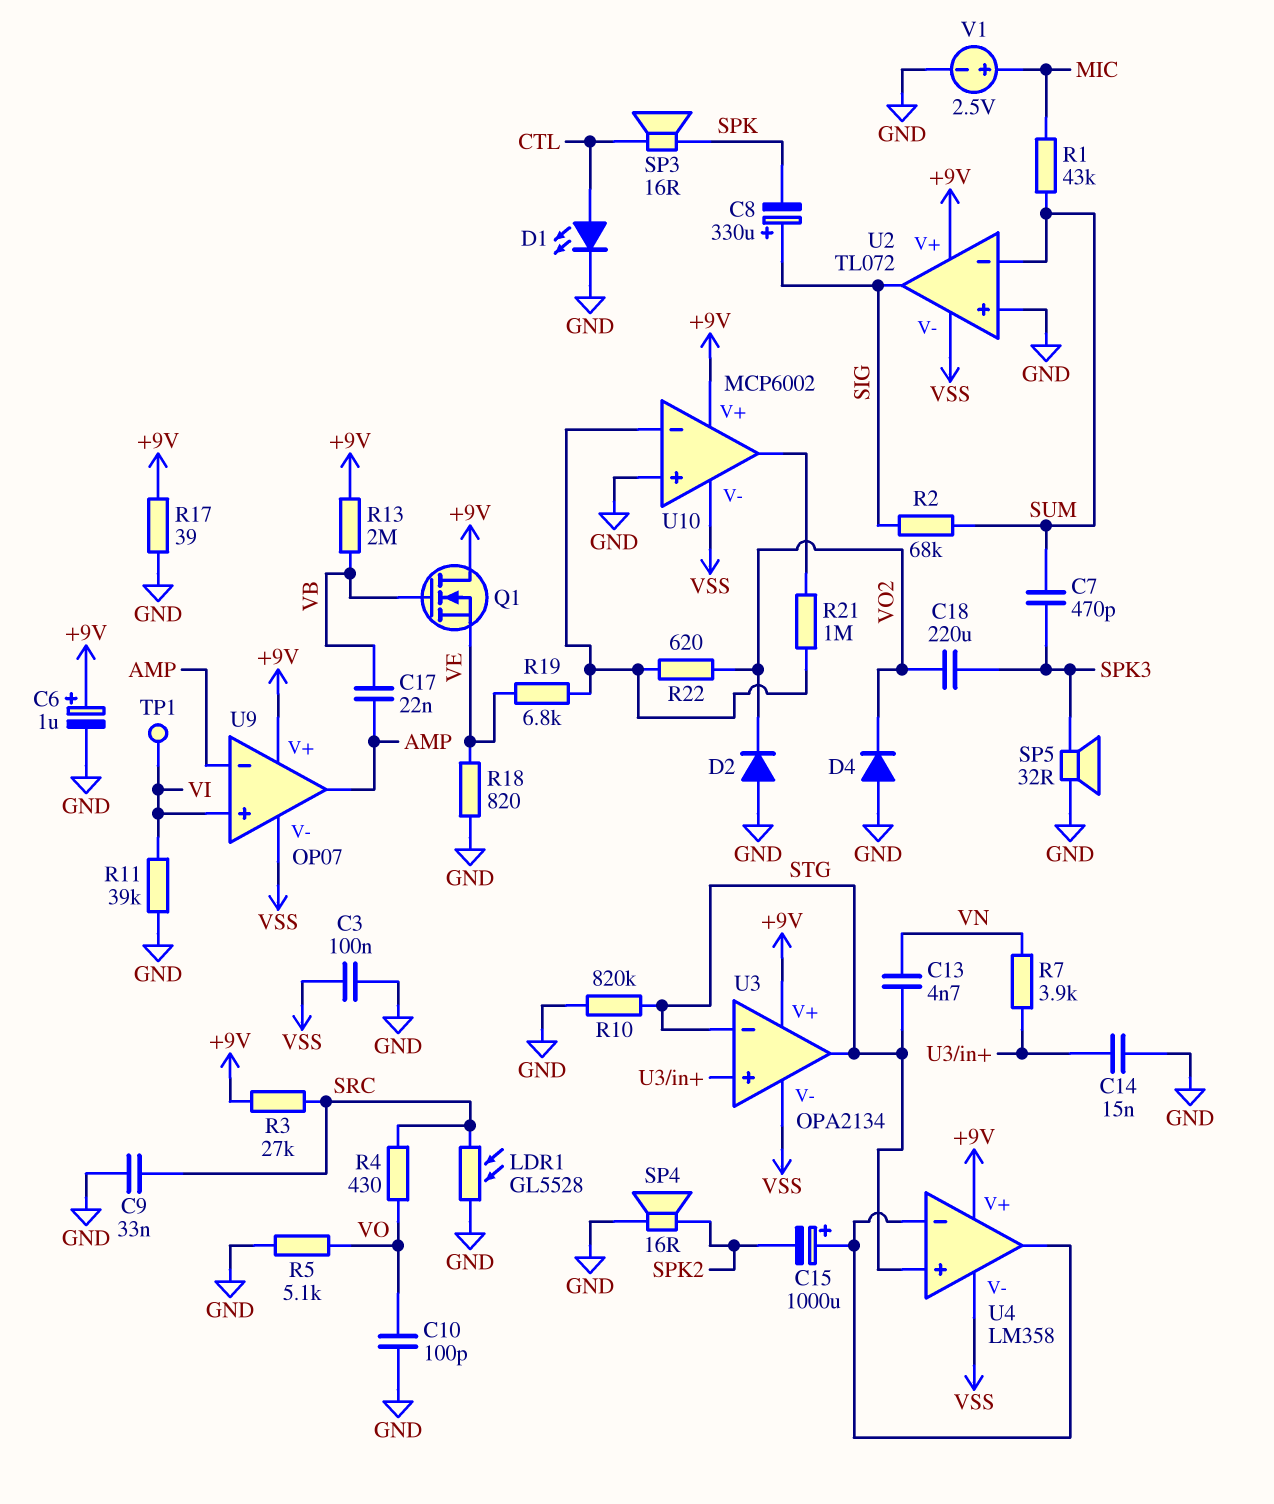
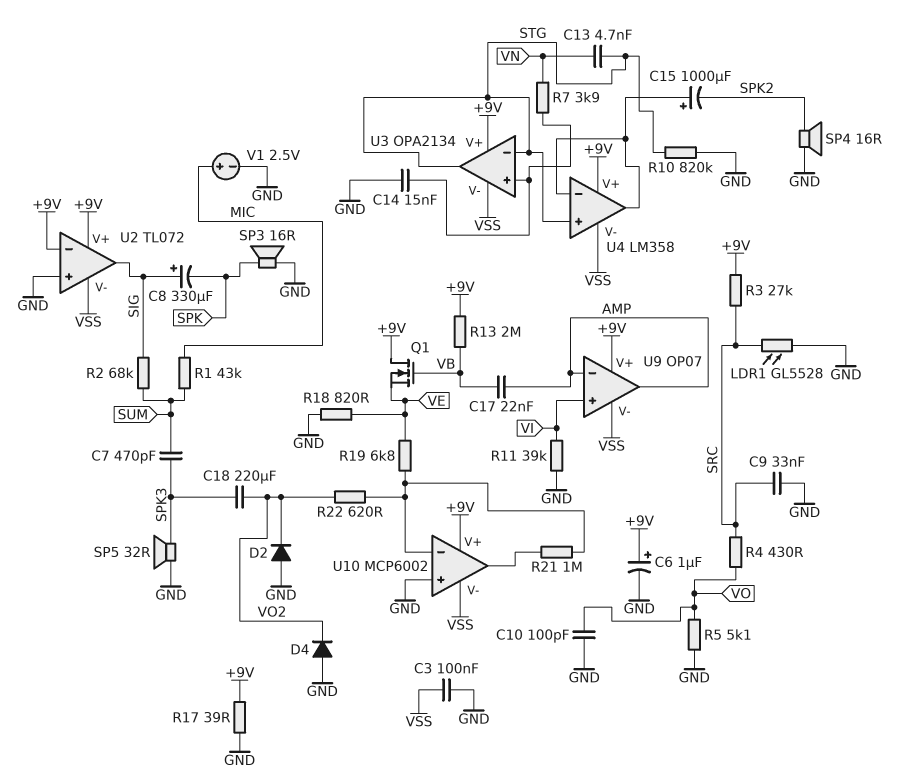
D1: LED (A CTL, K GND) -> none
SP3: speaker 16R (CTL, SPK) -> speaker 16R (GND, SPK)
TP1: test point (VI) -> none
U2 pin in-: SUM -> +9V

